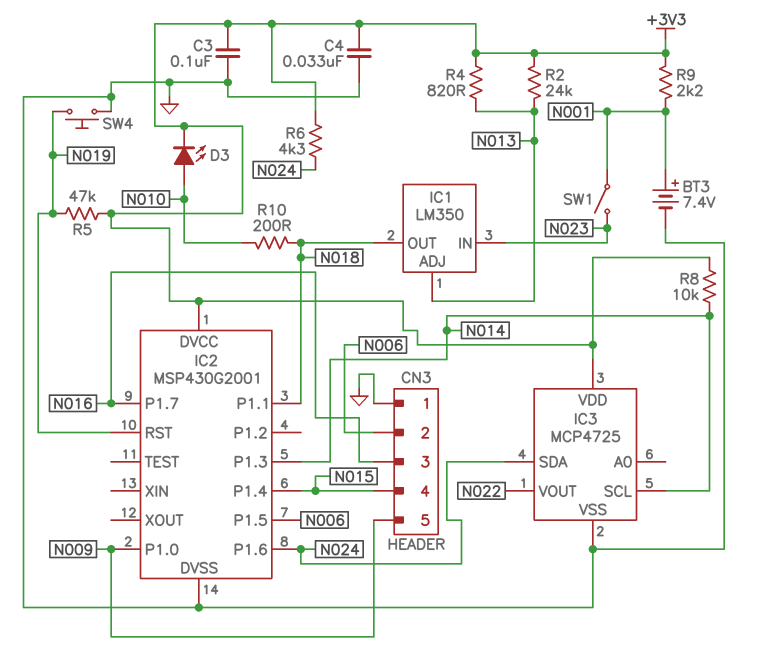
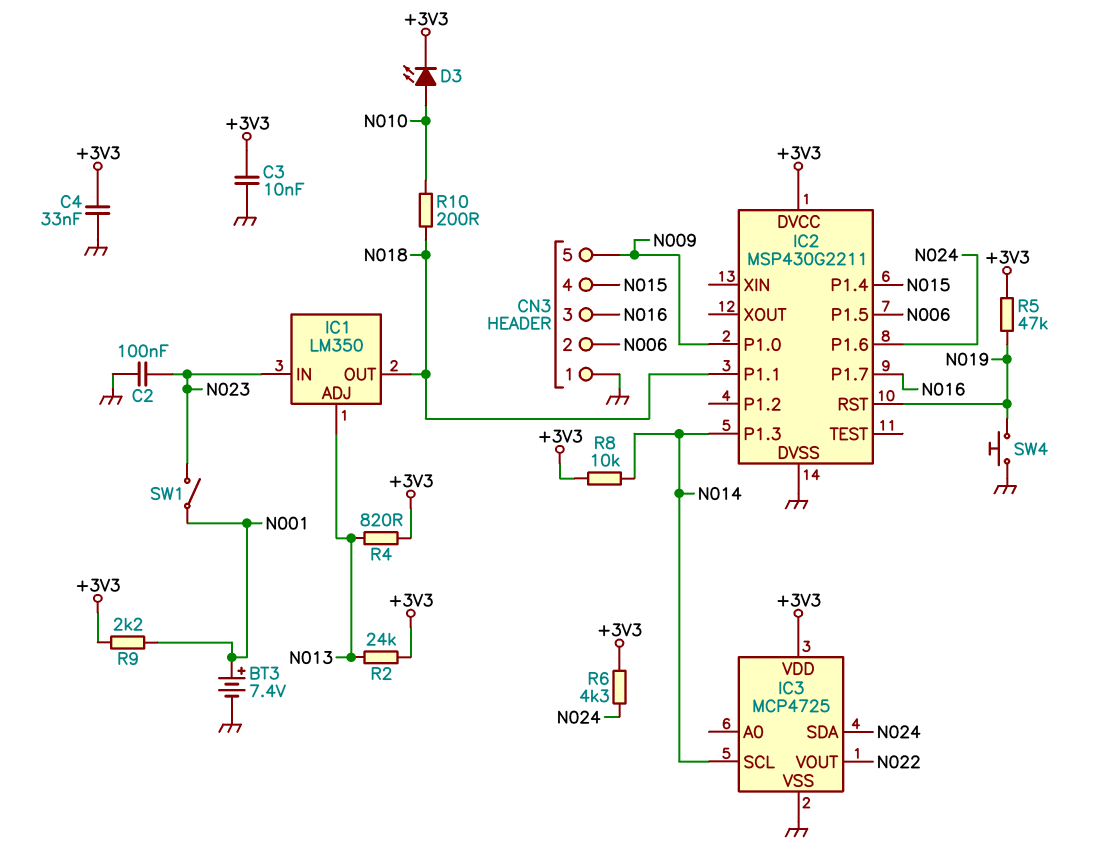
C2: none -> 100nF (GND, N023)
C3: 100nF (+3V3, GND) -> 10nF (+3V3, GND)
IC2: MSP430G2001 -> MSP430G2211

